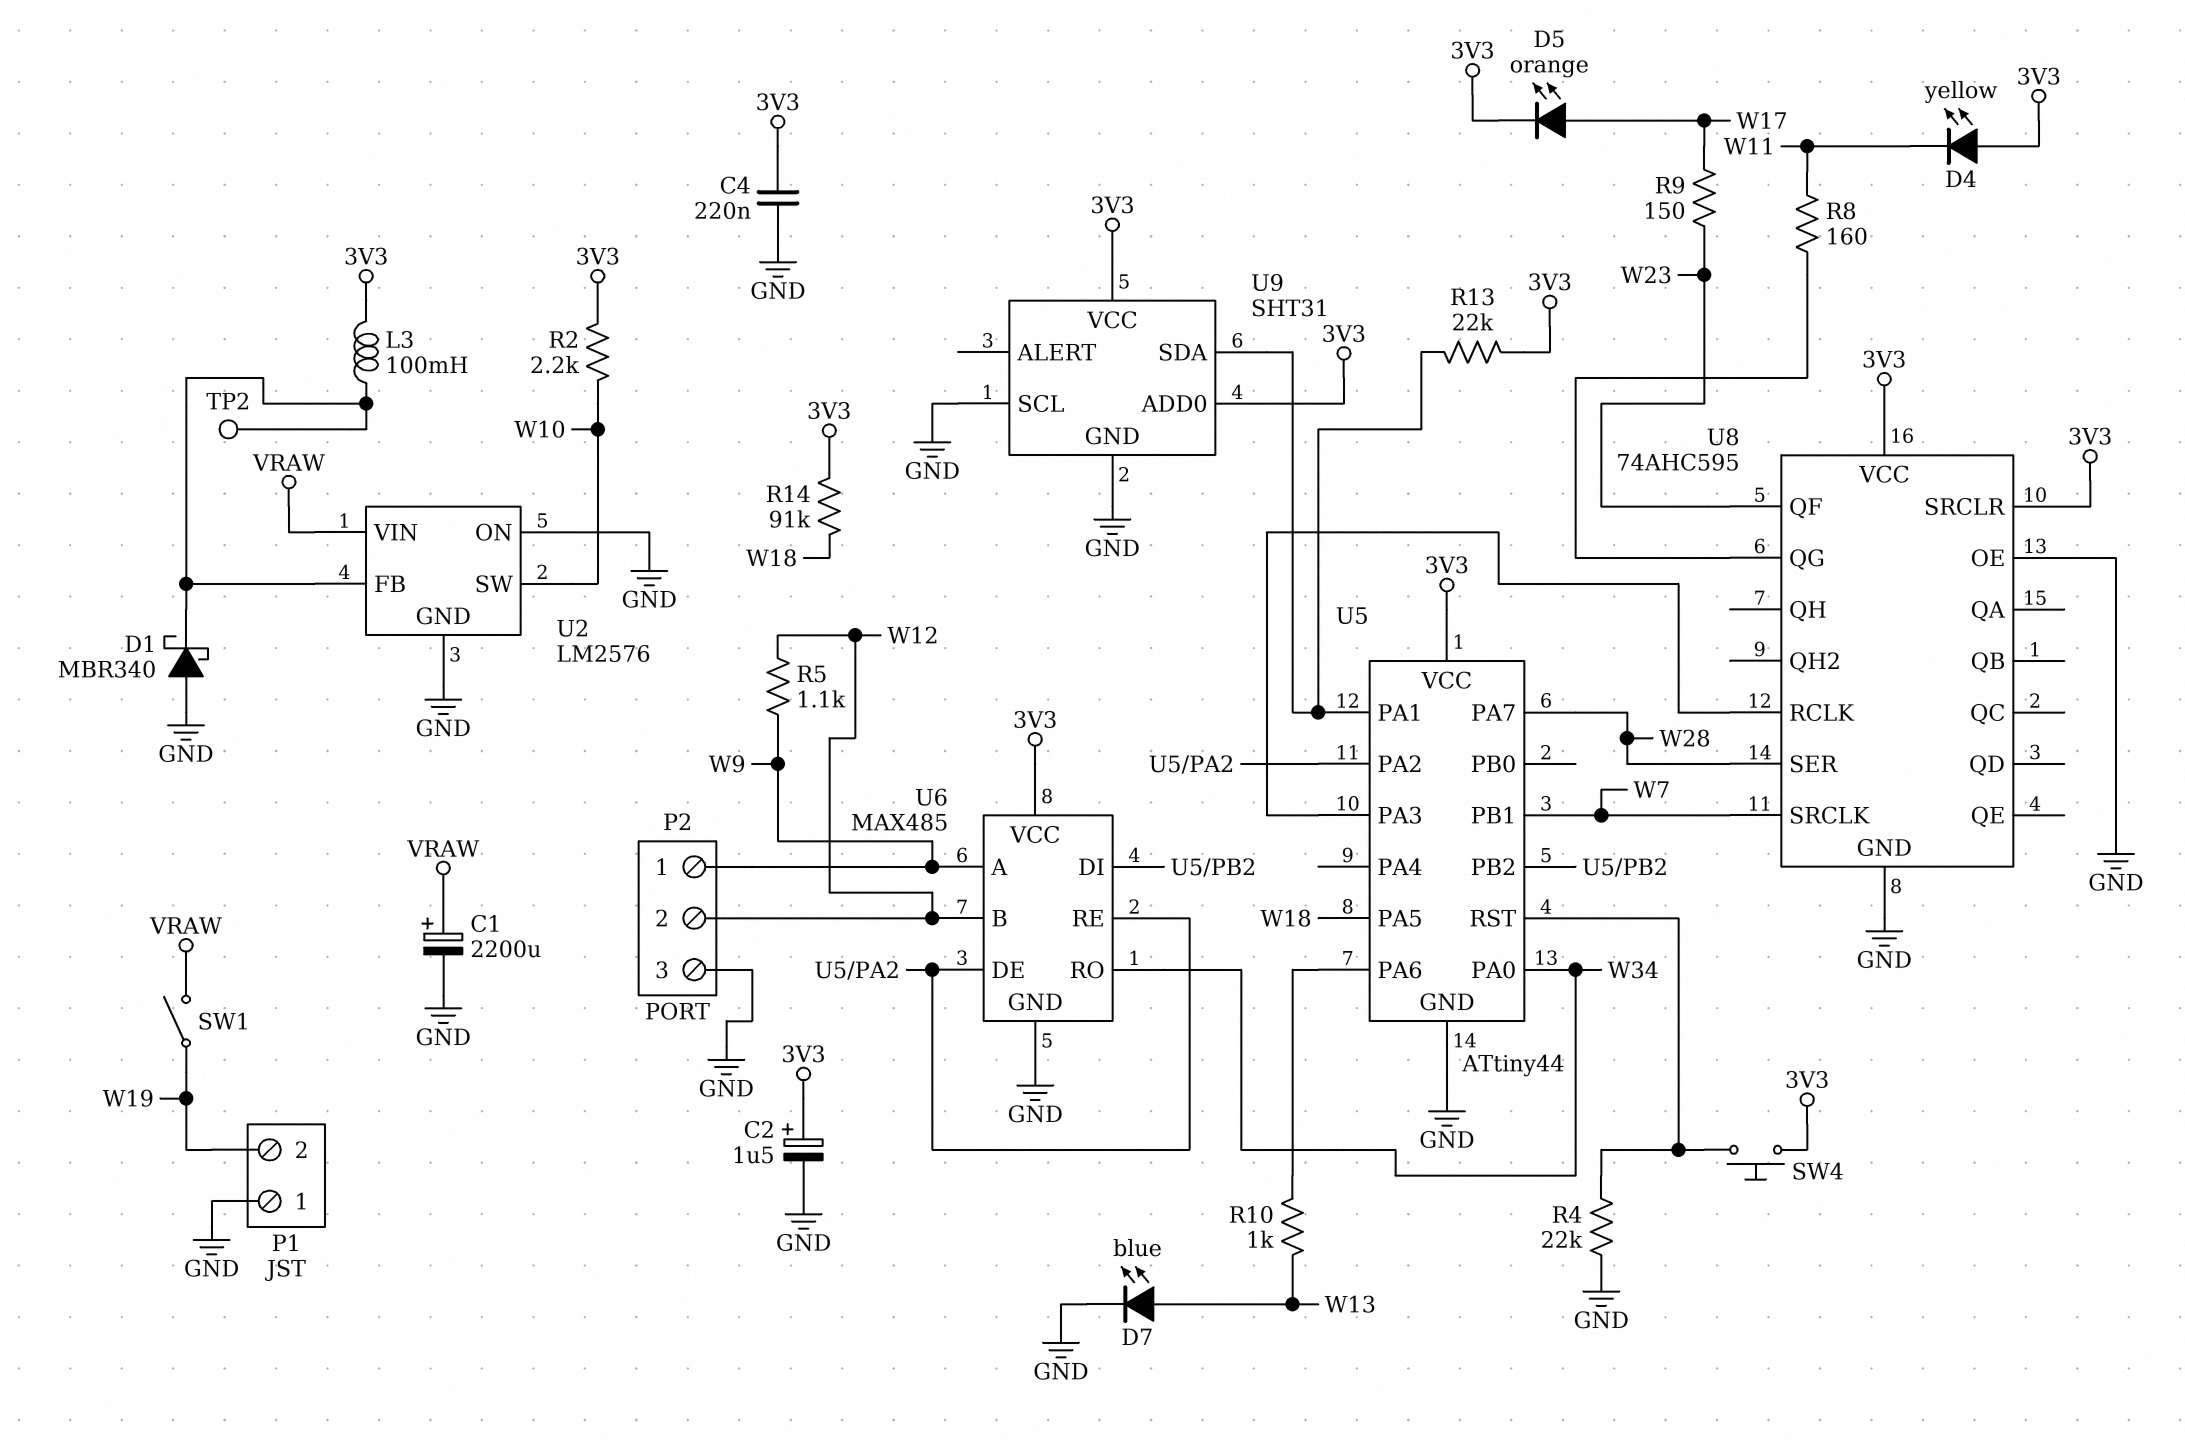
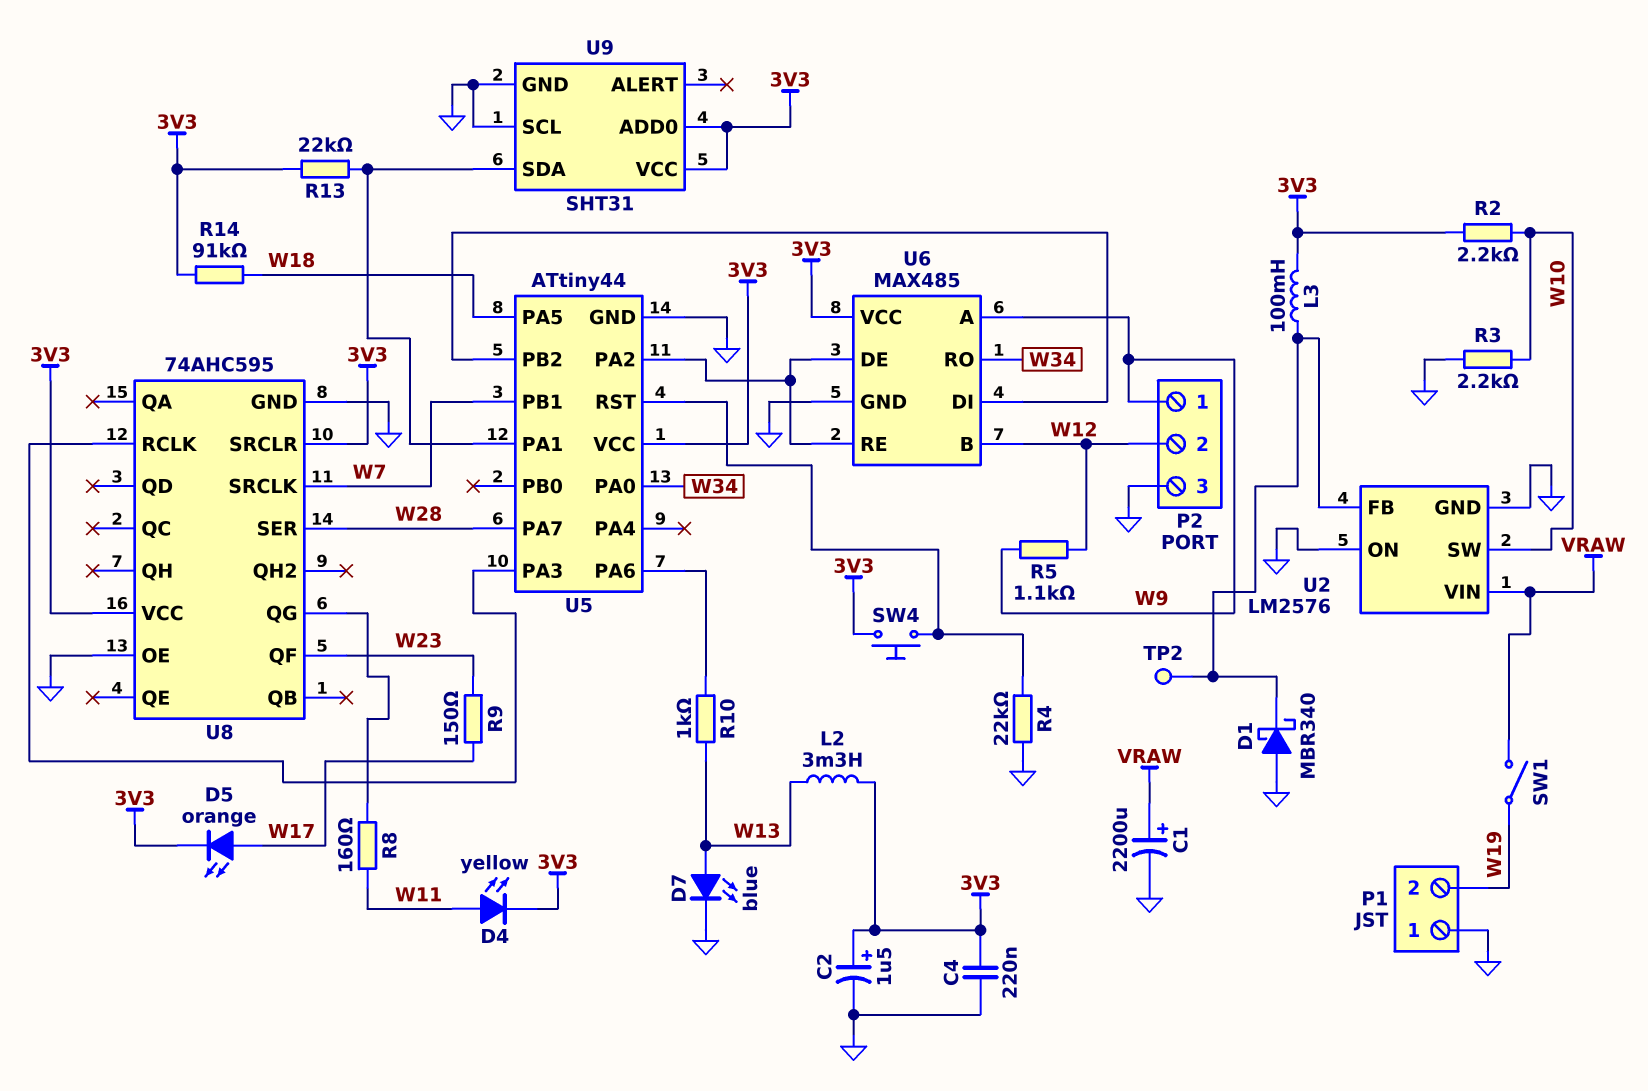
D4: LED yellow (A 3V3, K W11) -> LED yellow (A W11, K 3V3)
L2: none -> 3.3mH (3V3, W13)
R3: none -> 2.2k (GND, W10)

